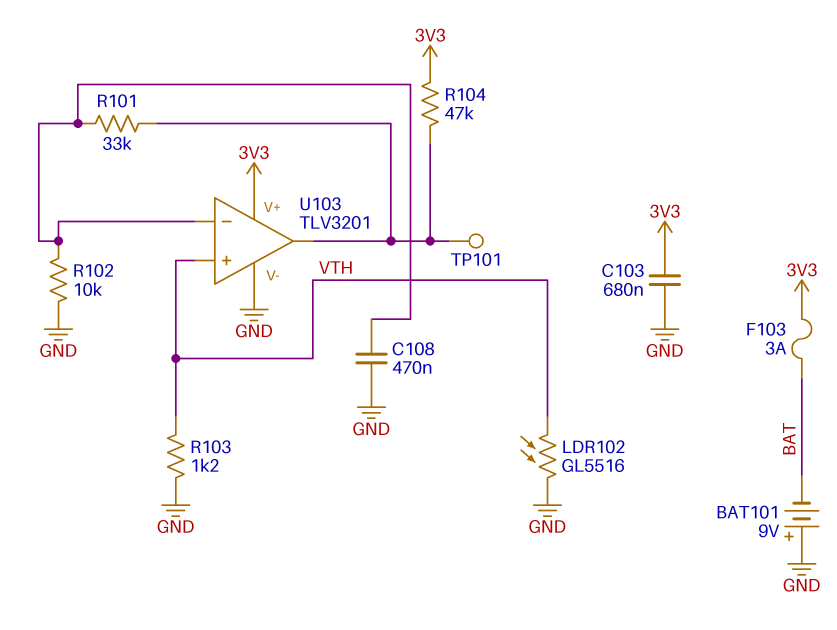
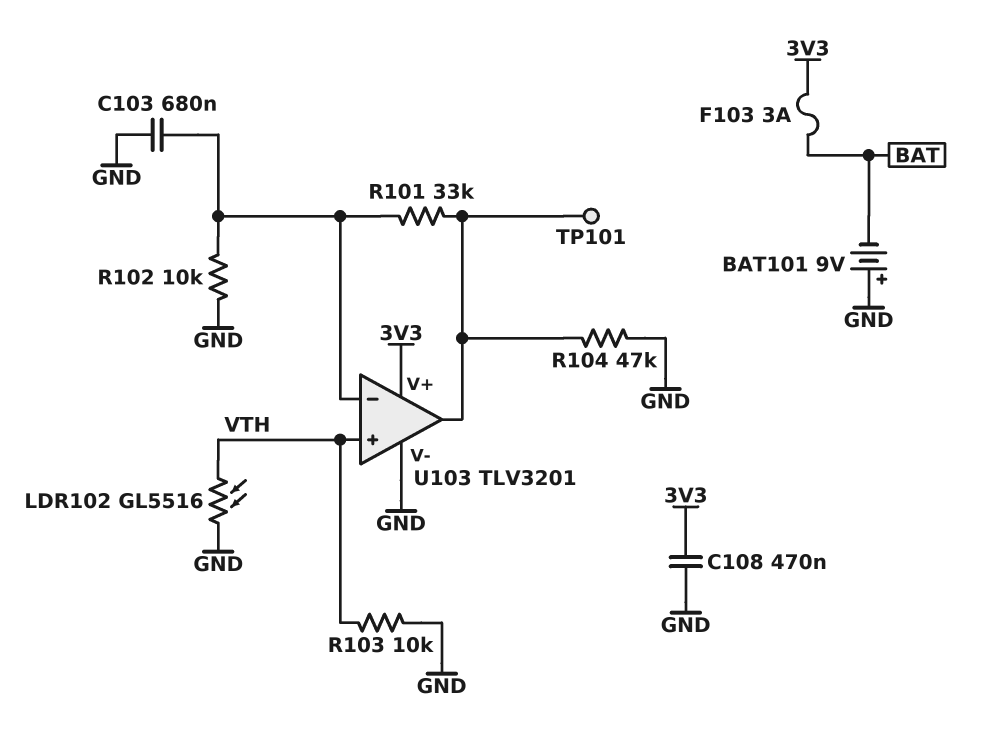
C103: 680nF (3V3, GND) -> 680nF (GND, U103/in-)
C108: 470nF (GND, U103/in-) -> 470nF (3V3, GND)
R103: 1.2k (GND, VTH) -> 10k (GND, VTH)
R104: 47k (3V3, U103/out) -> 47k (GND, U103/out)

